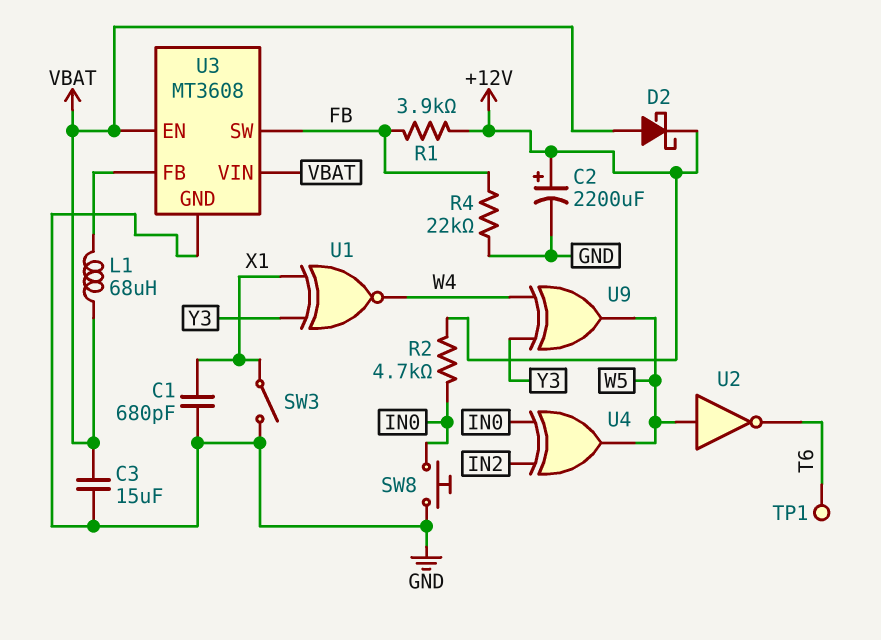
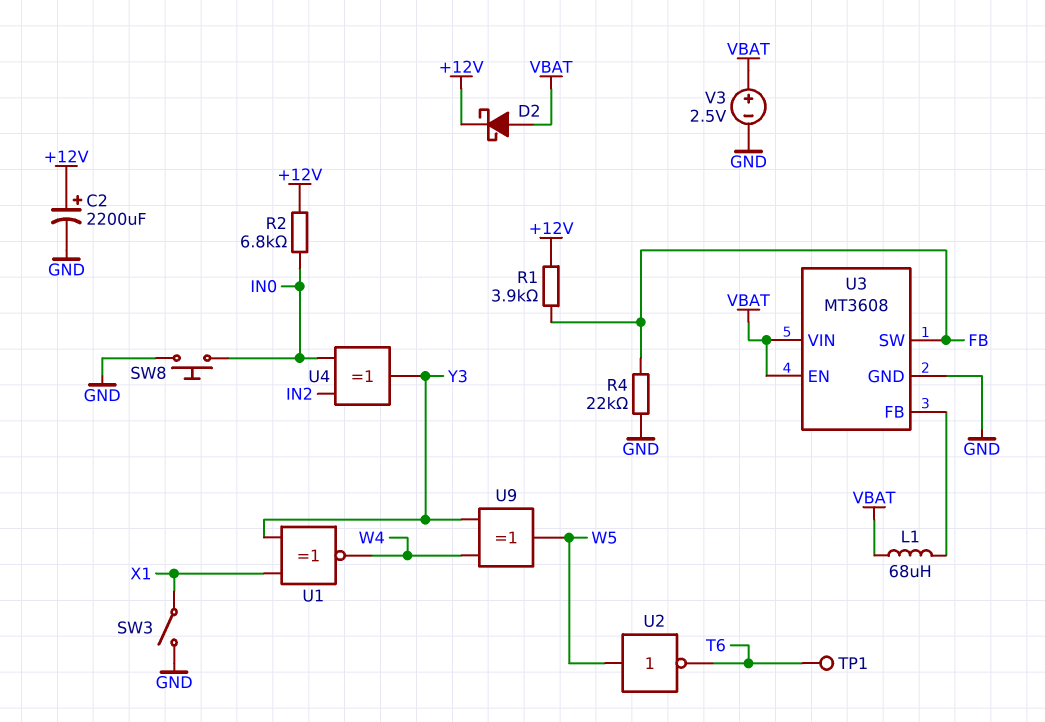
C1: 680pF (GND, X1) -> none
C3: 15uF (GND, VBAT) -> none
R2: 4.7k (+12V, IN0) -> 6.8k (+12V, IN0)
U4: XOR (in IN0, in IN2, out W5) -> XOR (in IN0, in IN2, out Y3)
V3: none -> 2.5V (plus VBAT, minus GND)

